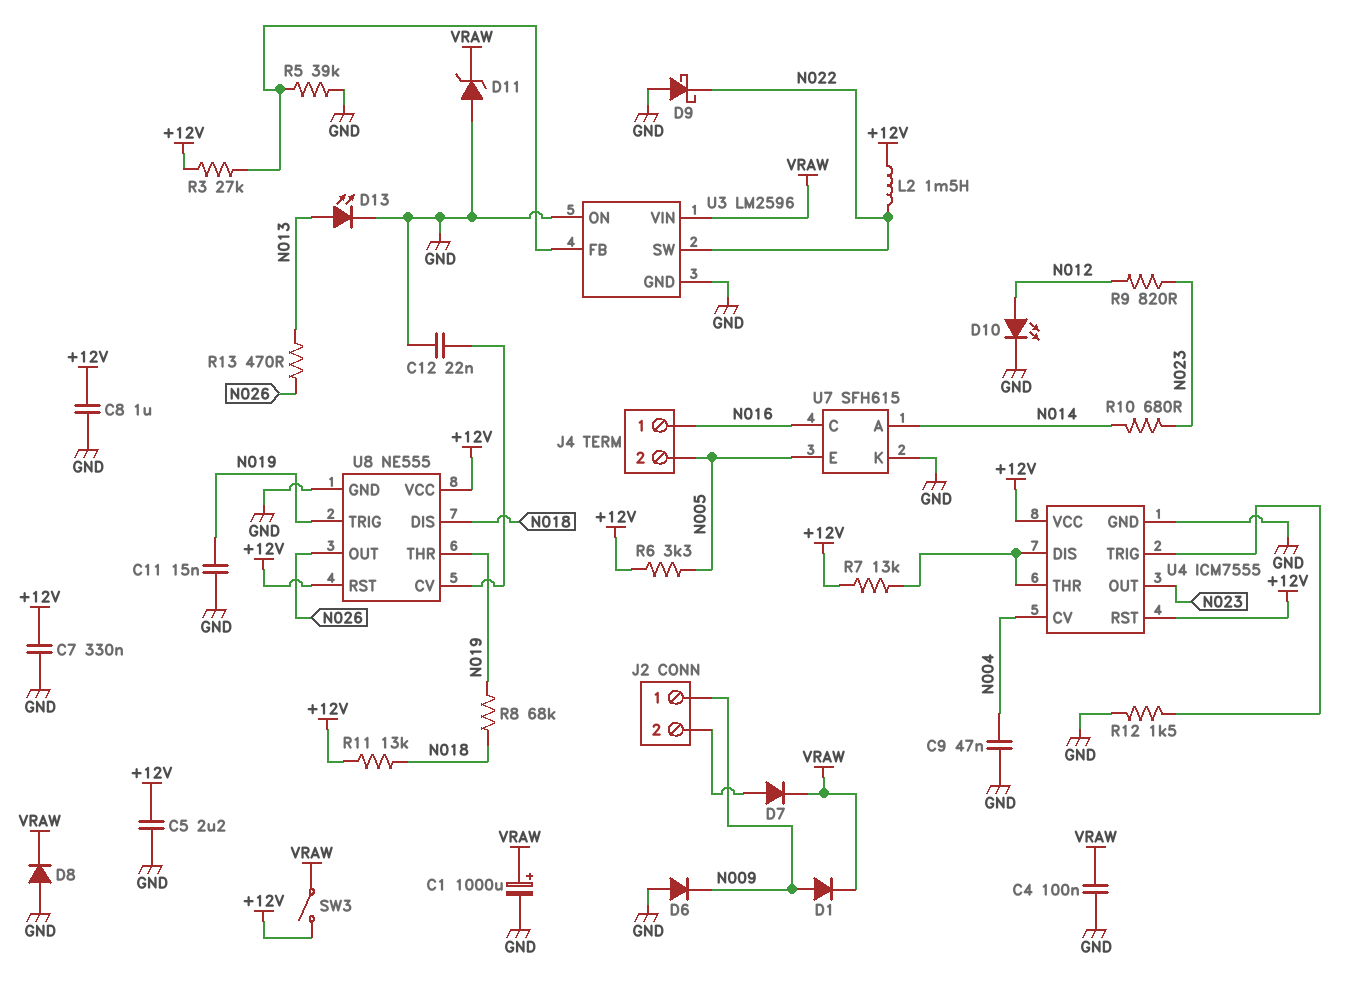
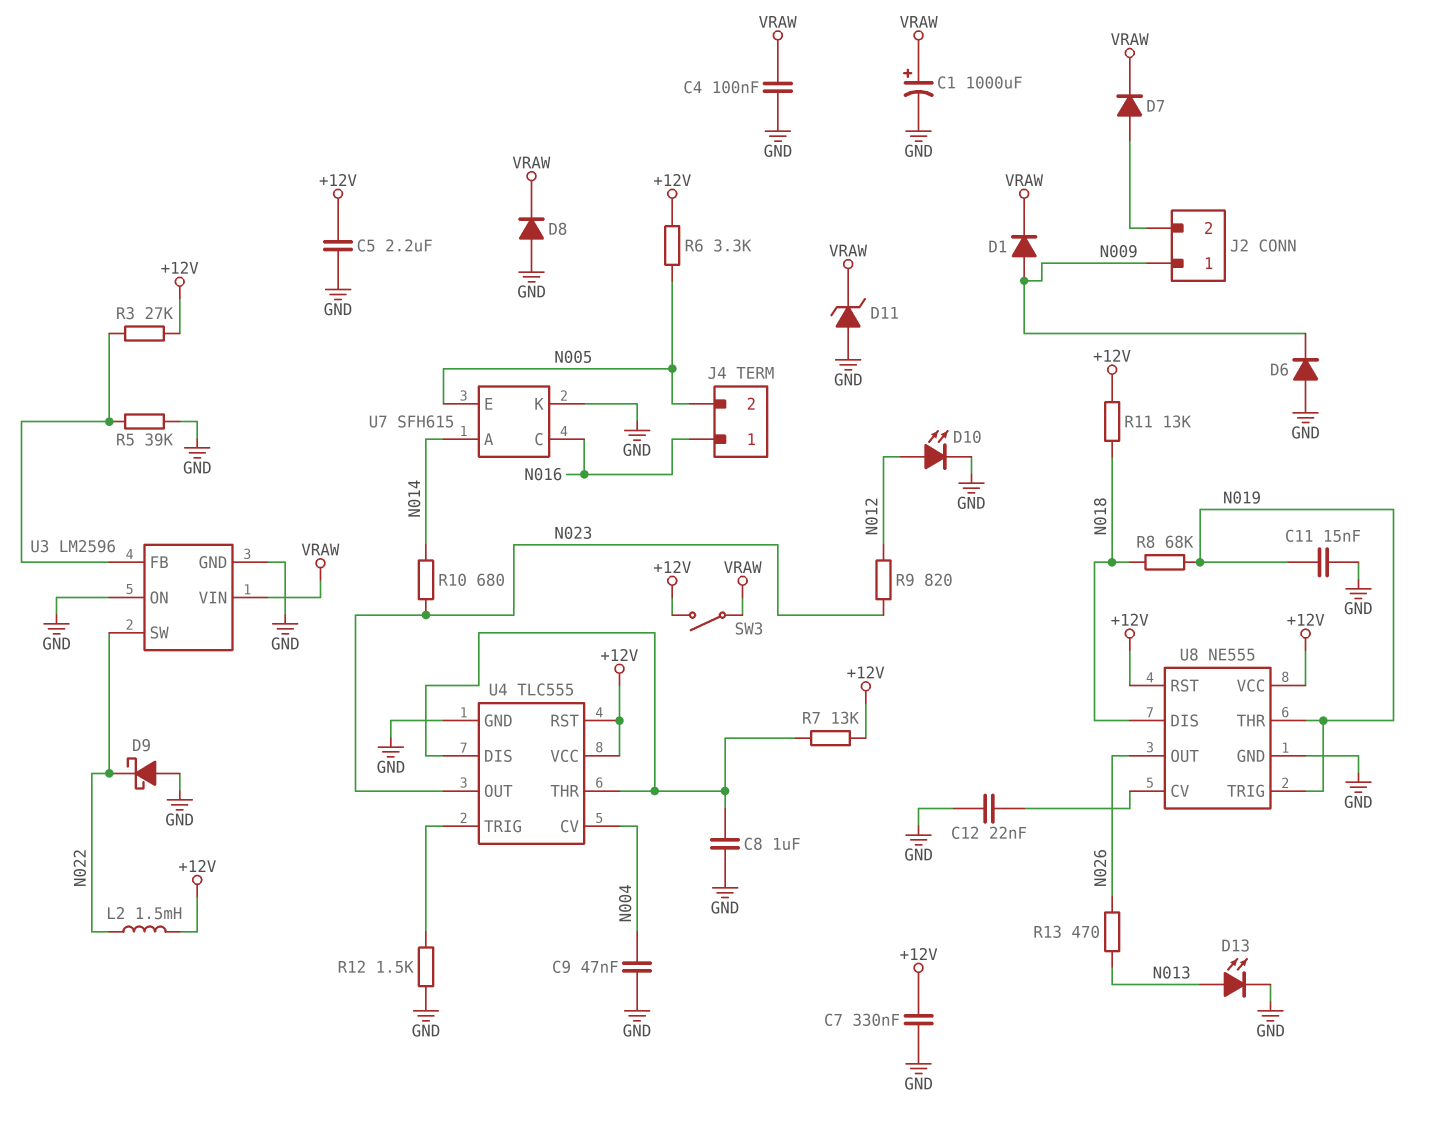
C8: 1uF (+12V, GND) -> 1uF (GND, U4/DIS)
U4: ICM7555 -> TLC555

